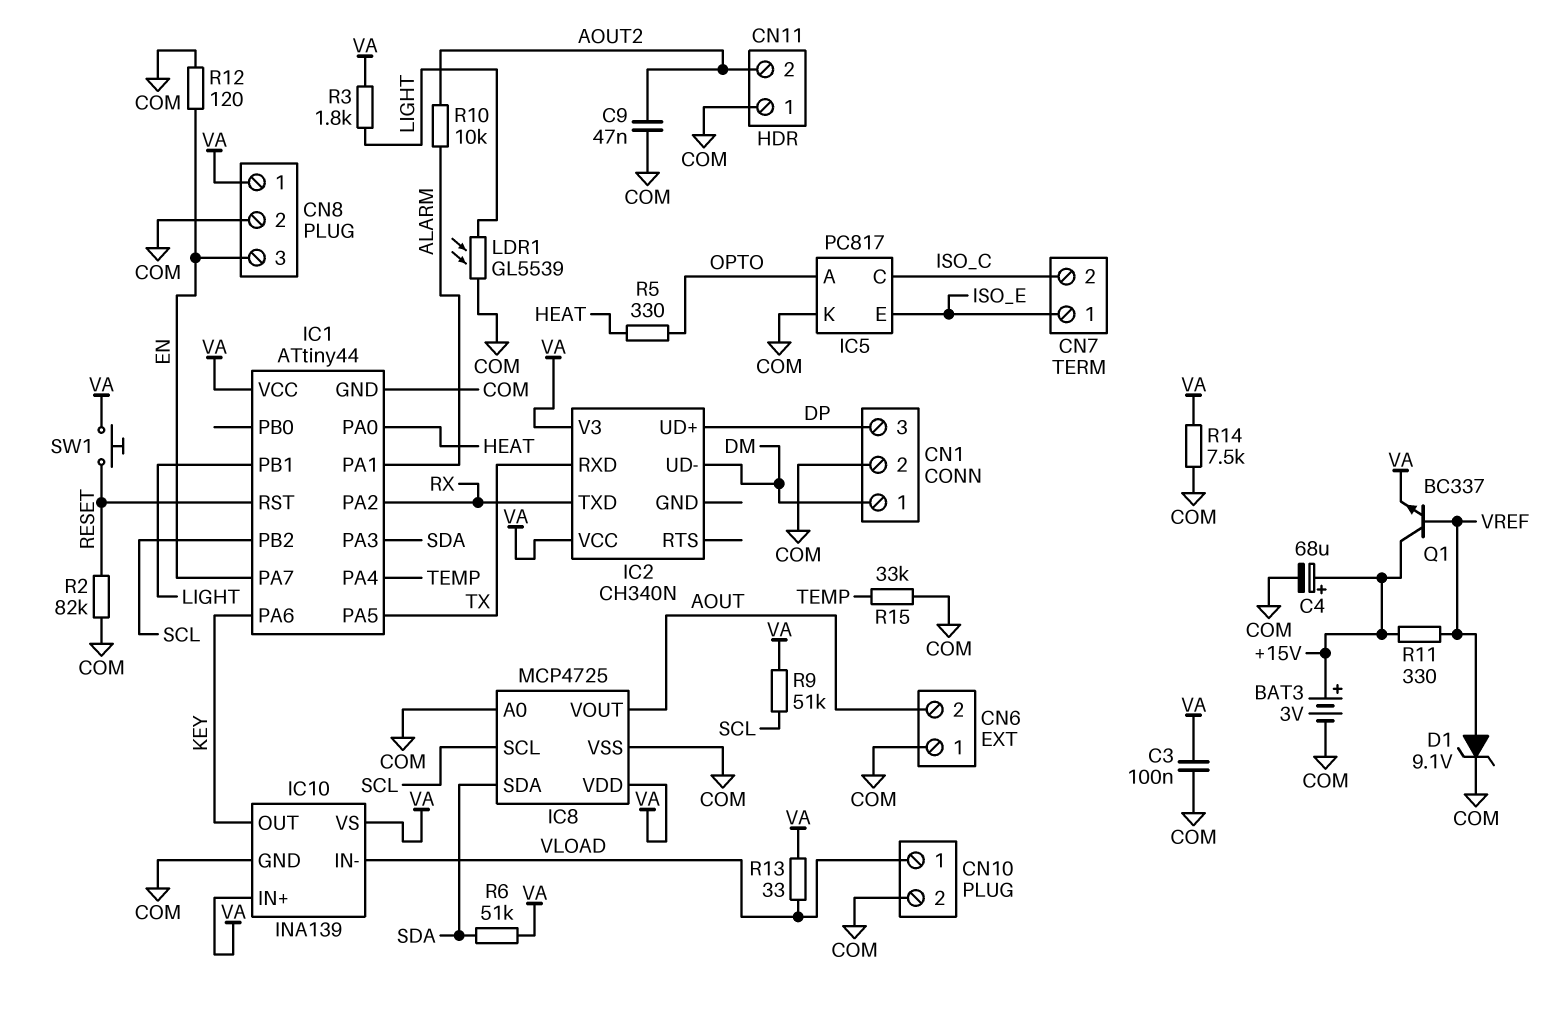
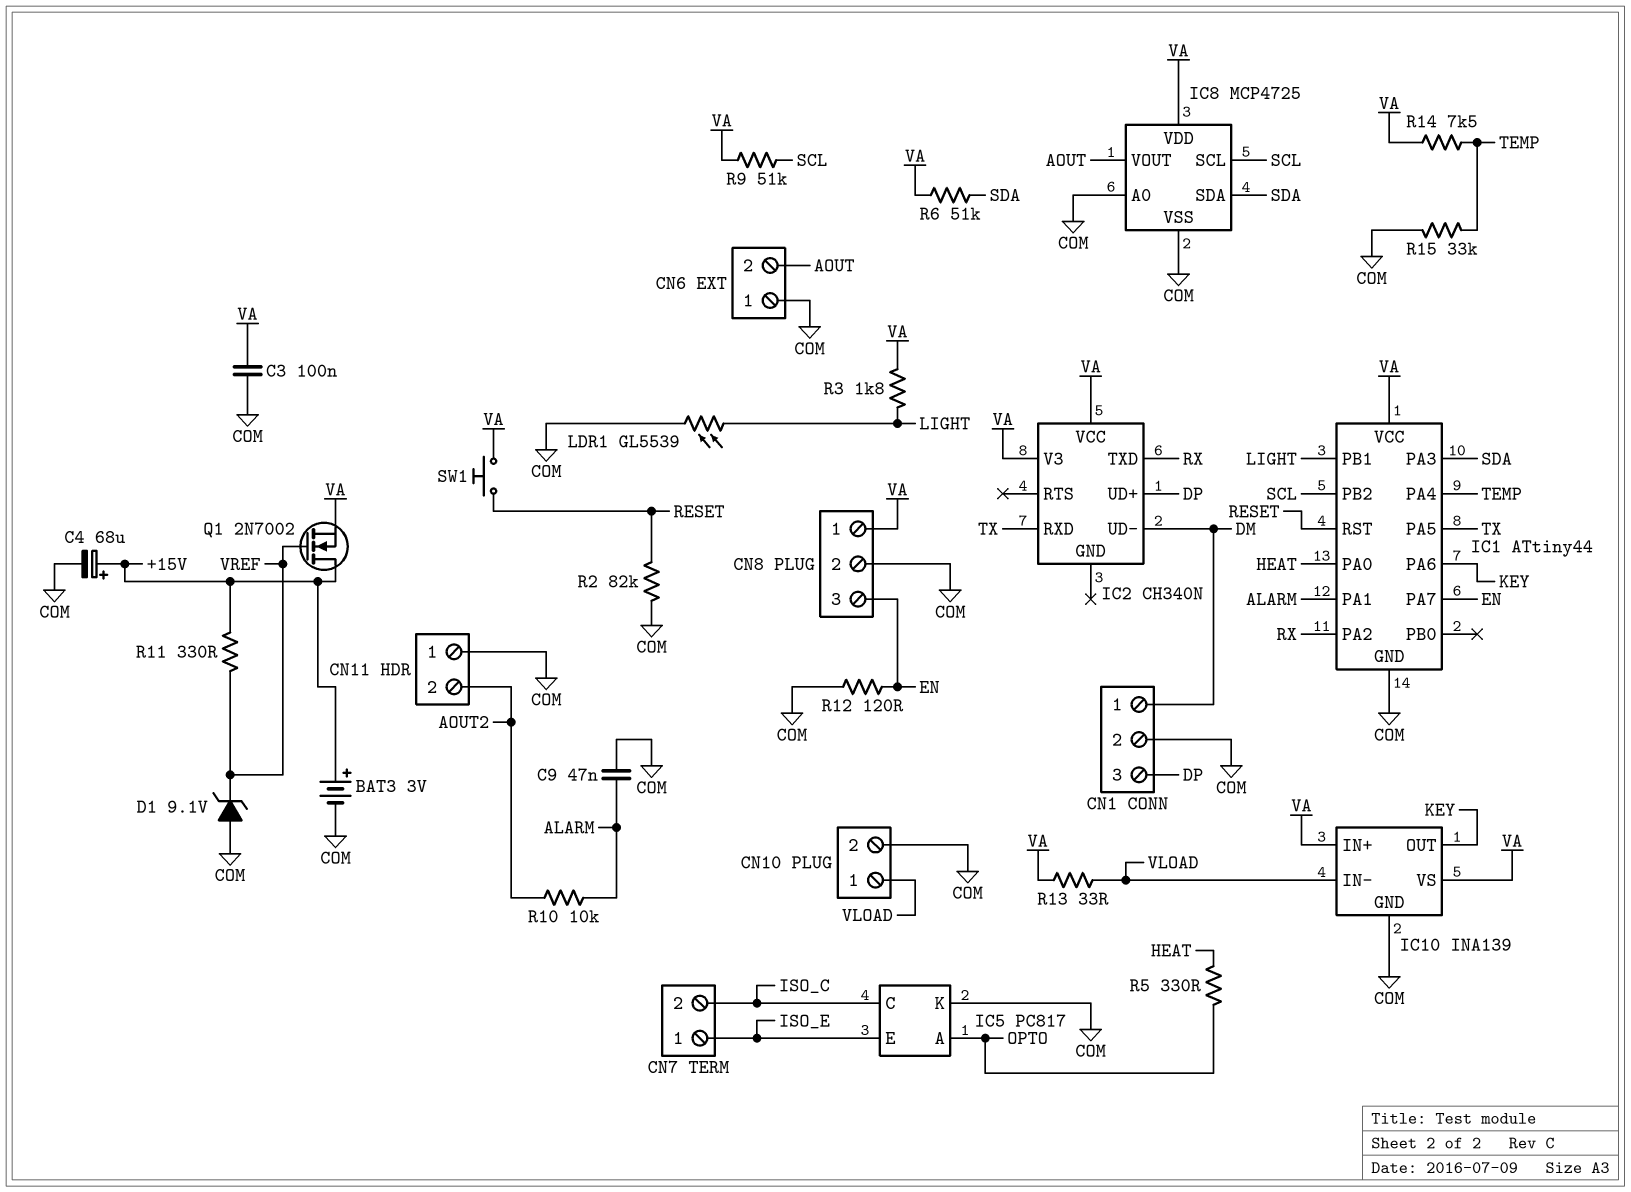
C9: 47nF (AOUT2, COM) -> 47nF (ALARM, COM)
D1: zener 9.1V (A VREF, K COM) -> zener 9.1V (A COM, K VREF)
Q1: NPN BC337 (B VREF, C +15V, E VA) -> NMOS 2N7002 (G VREF, D +15V, S VA)
R14: 7.5k (COM, VA) -> 7.5k (TEMP, VA)

